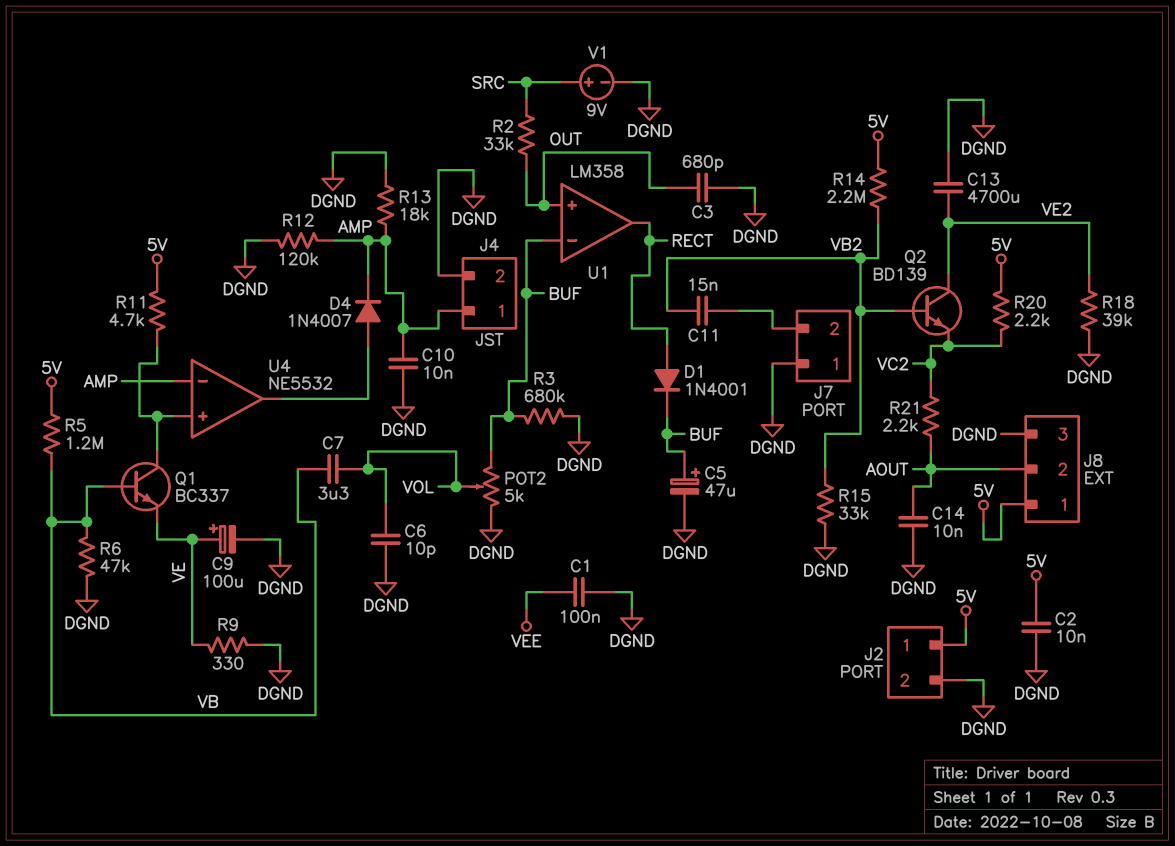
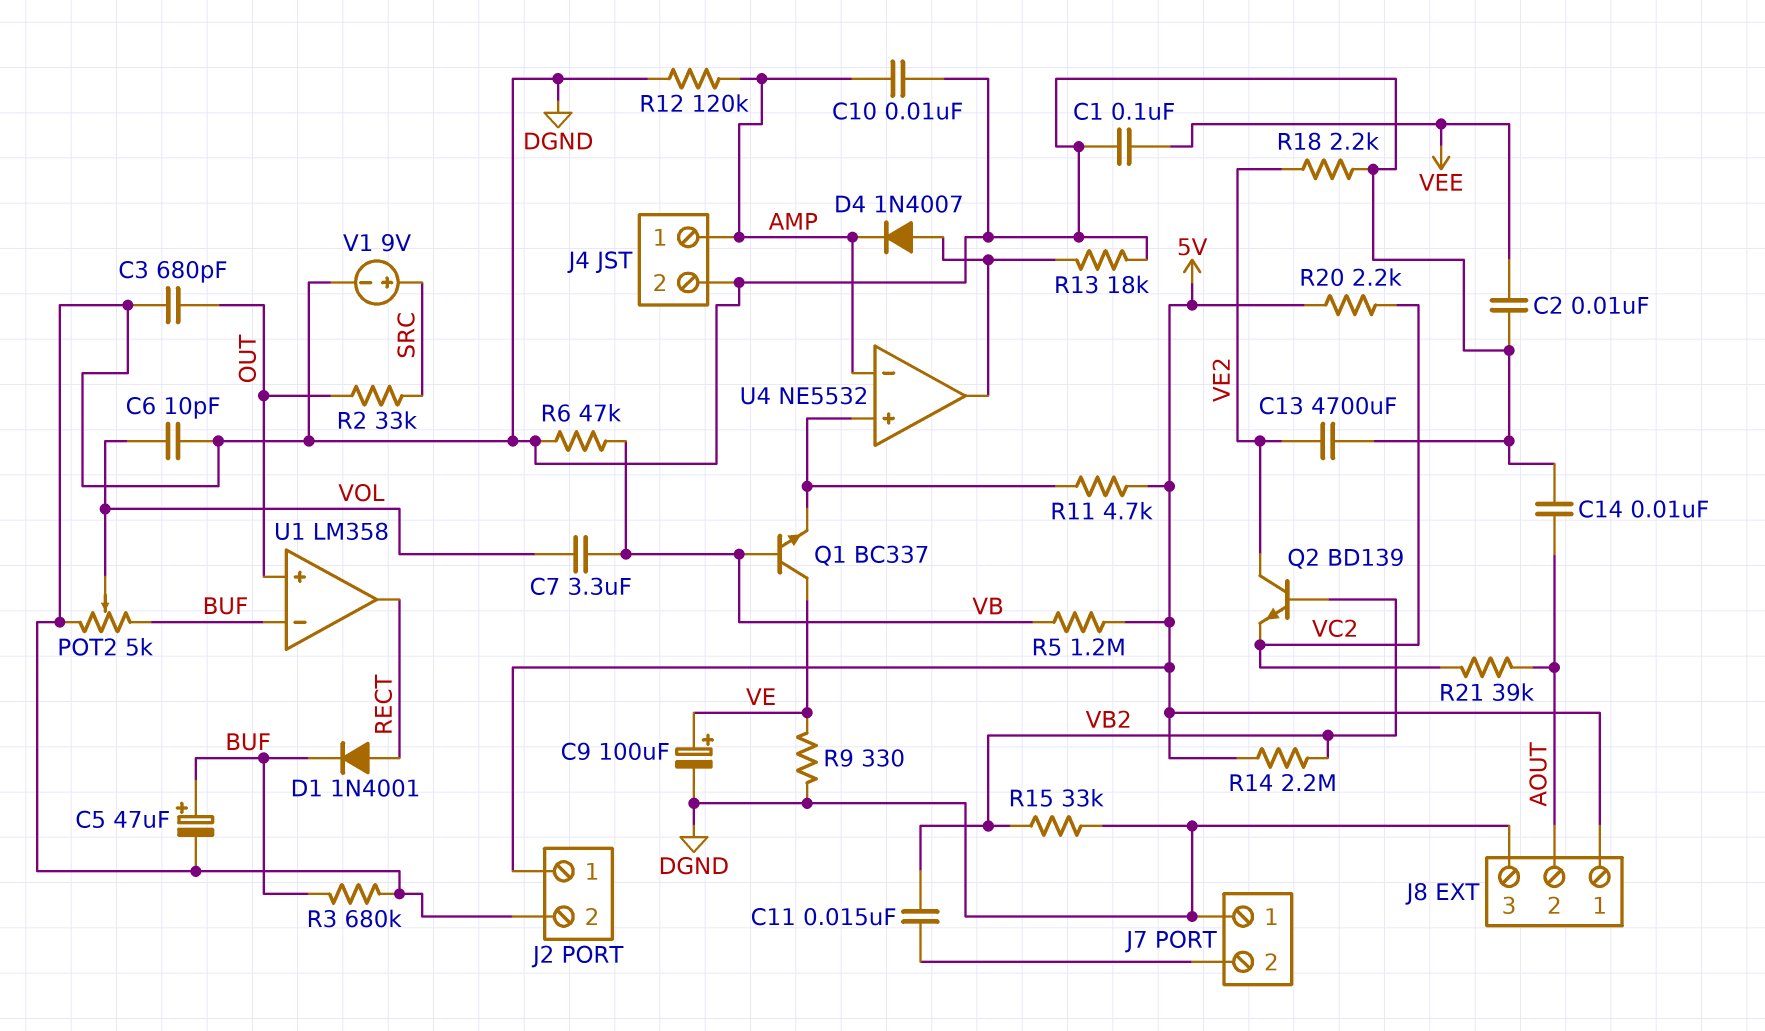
C2: 10nF (5V, DGND) -> 10nF (DGND, VEE)
Q1: NPN BC337 (B VB, C U4/in+, E VE) -> NPN BC337 (B VB, C VE, E U4/in+)
R13: 18k (AMP, DGND) -> 18k (DGND, U4/out)
R18: 39k (DGND, VE2) -> 2.2k (DGND, VE2)
R21: 2.2k (AOUT, VC2) -> 39k (AOUT, VC2)

